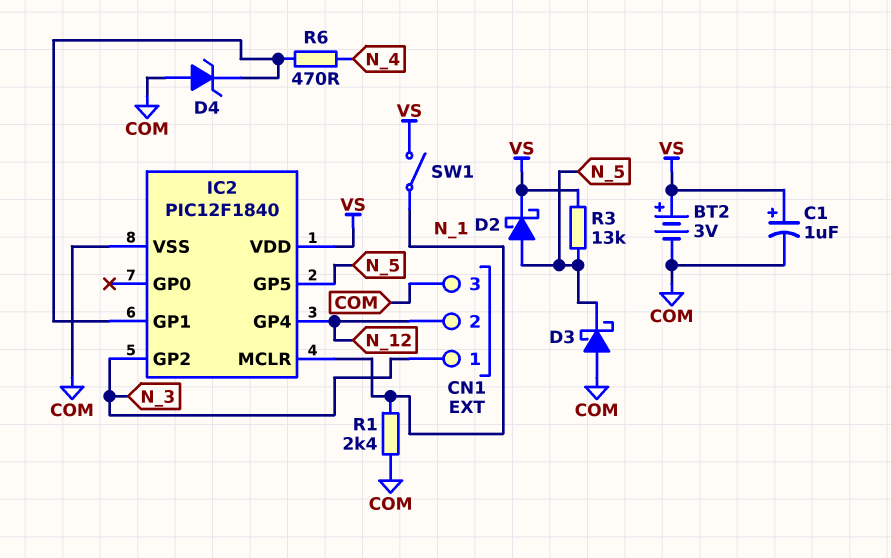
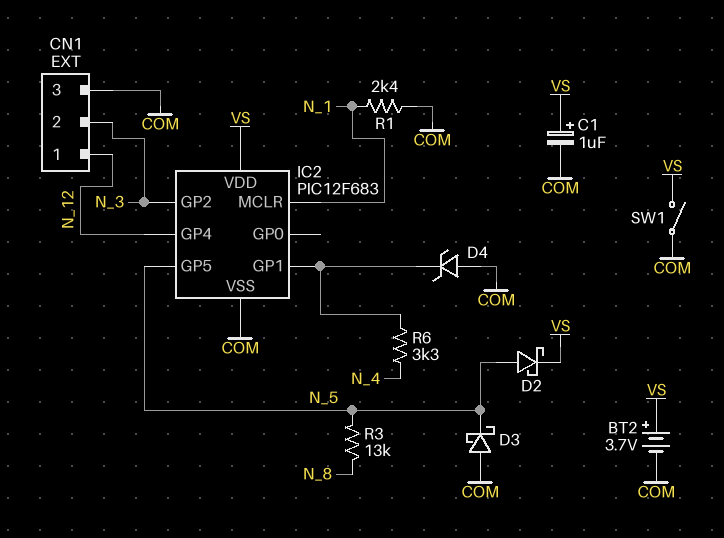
BT2: 3V (plus VS, minus COM) -> 3.7V (plus VS, minus COM)
CN1 pin 1: N_3 -> N_12
CN1 pin 2: N_12 -> N_3
IC2: PIC12F1840 -> PIC12F683
R3: 13k (N_5, VS) -> 13k (N_5, N_8)
R6: 470 (IC2/GP1, N_4) -> 3.3k (IC2/GP1, N_4)
SW1: switch (N_1, VS) -> switch (COM, VS)

